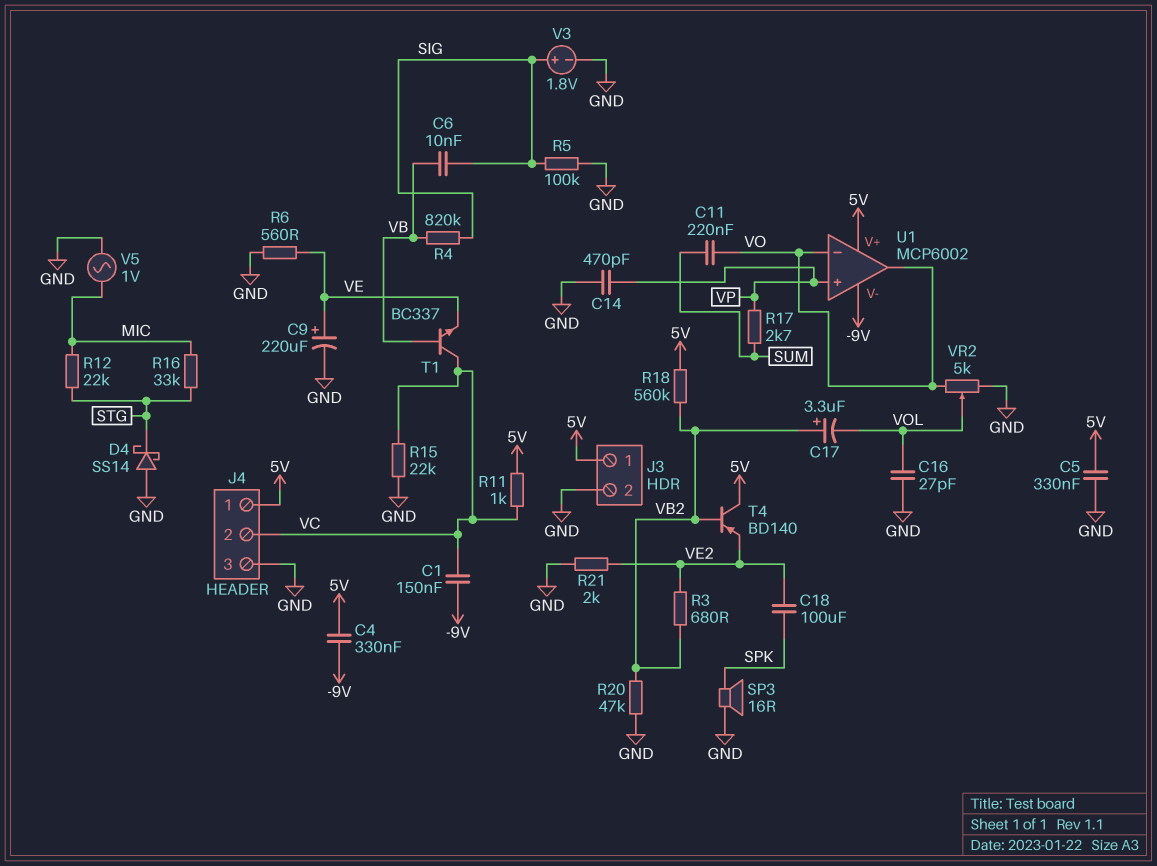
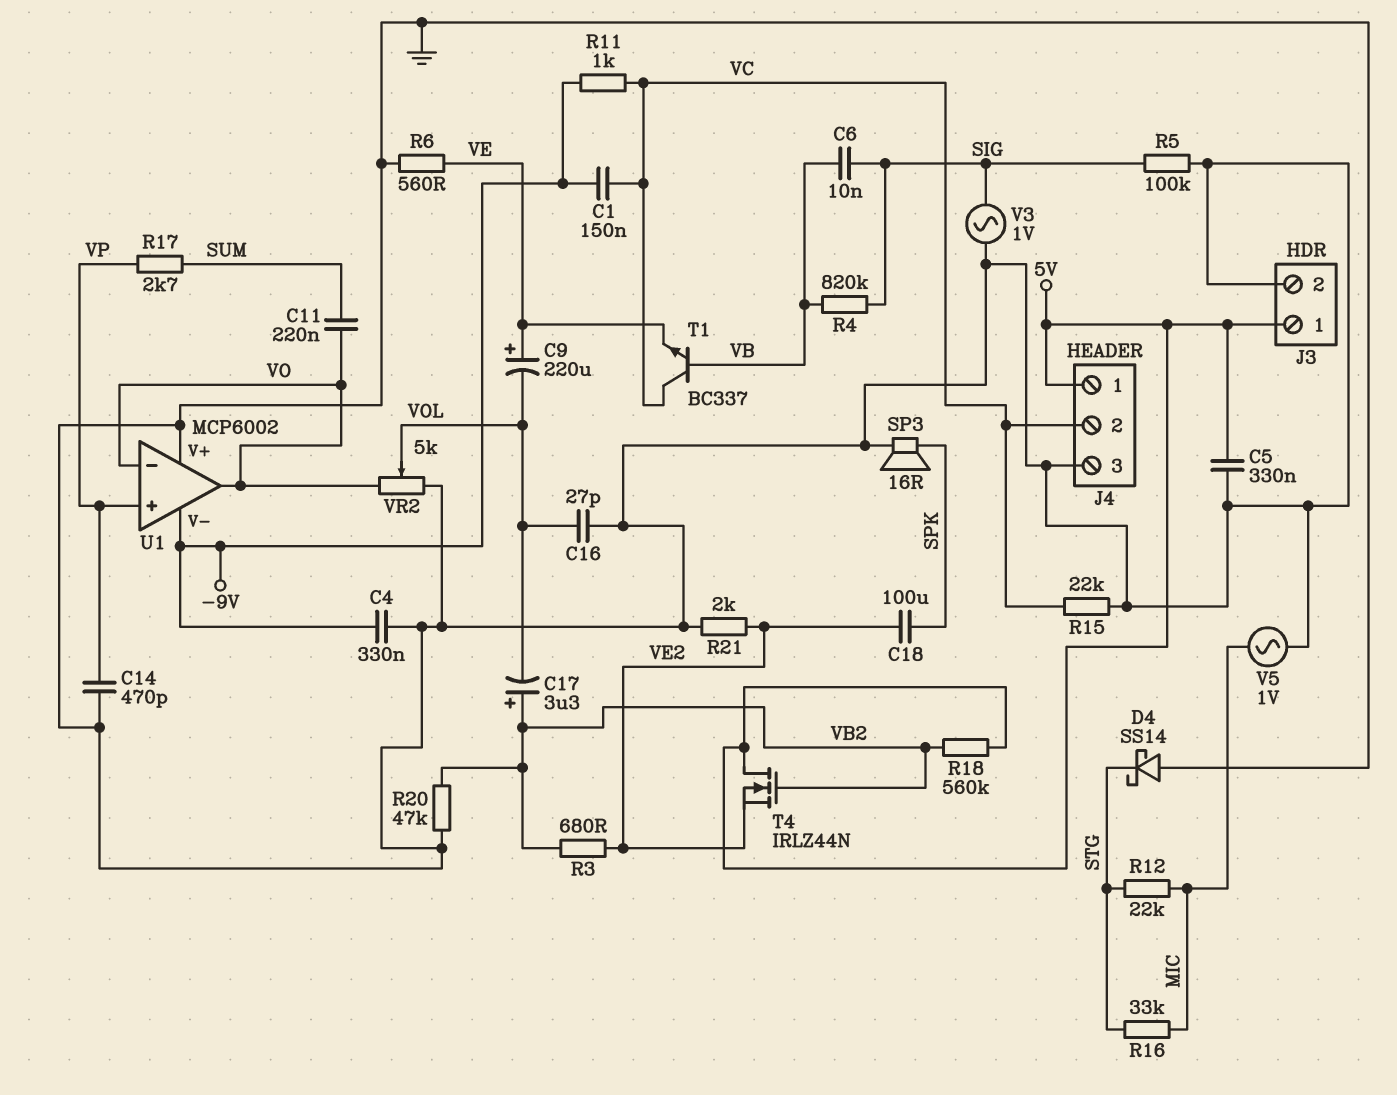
C4: 330nF (-9V, 5V) -> 330nF (-9V, GND)
C9: 220uF (plus VE, minus GND) -> 220uF (plus VE, minus VOL)
R11: 1k (5V, VC) -> 1k (-9V, VC)
T4: PNP BD140 (B VB2, C 5V, E VE2) -> NMOS IRLZ44N (G VB2, D 5V, S VE2)
U1 pin V+: 5V -> GND
V3: 1.8V (plus SIG, minus GND) -> AC 1V (GND, SIG)

